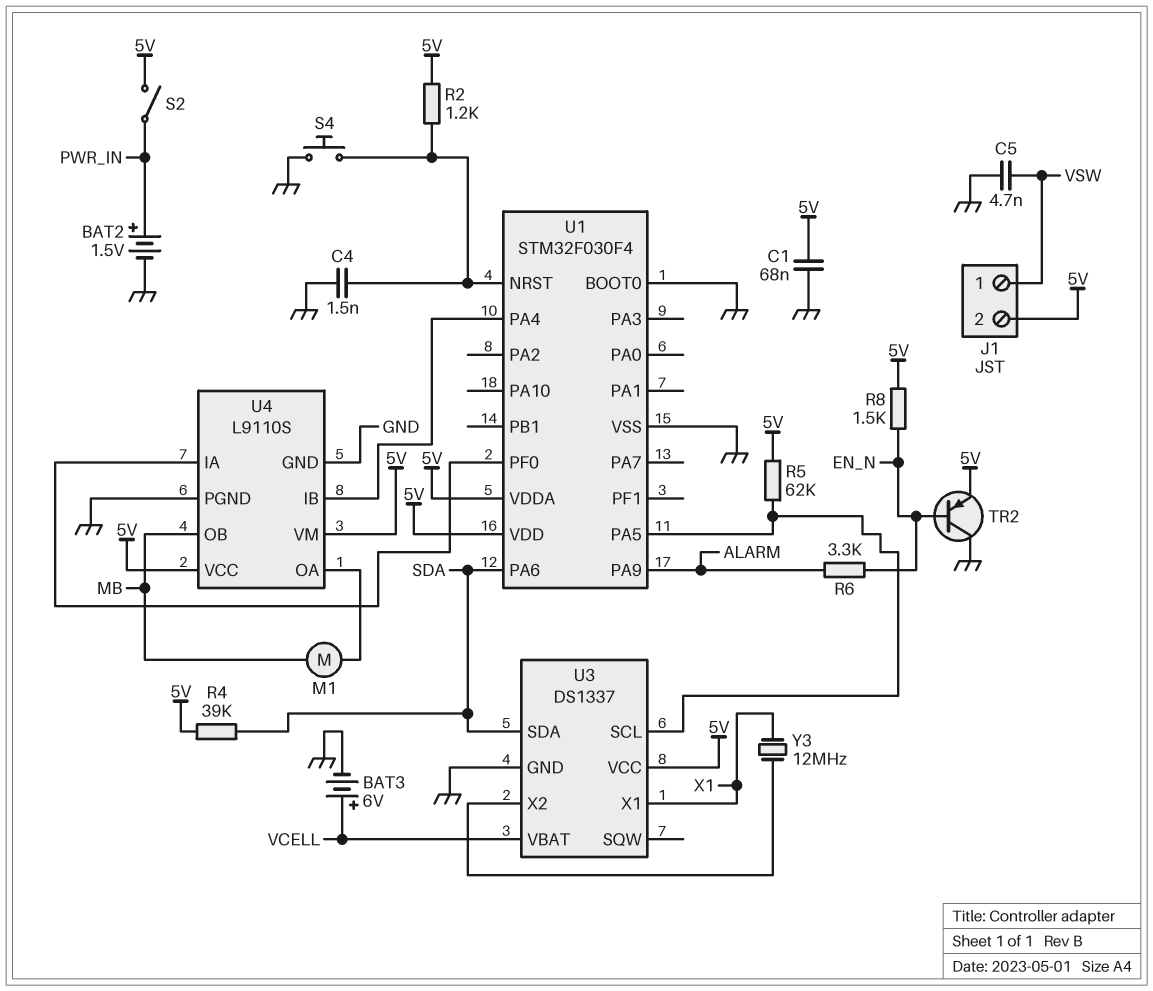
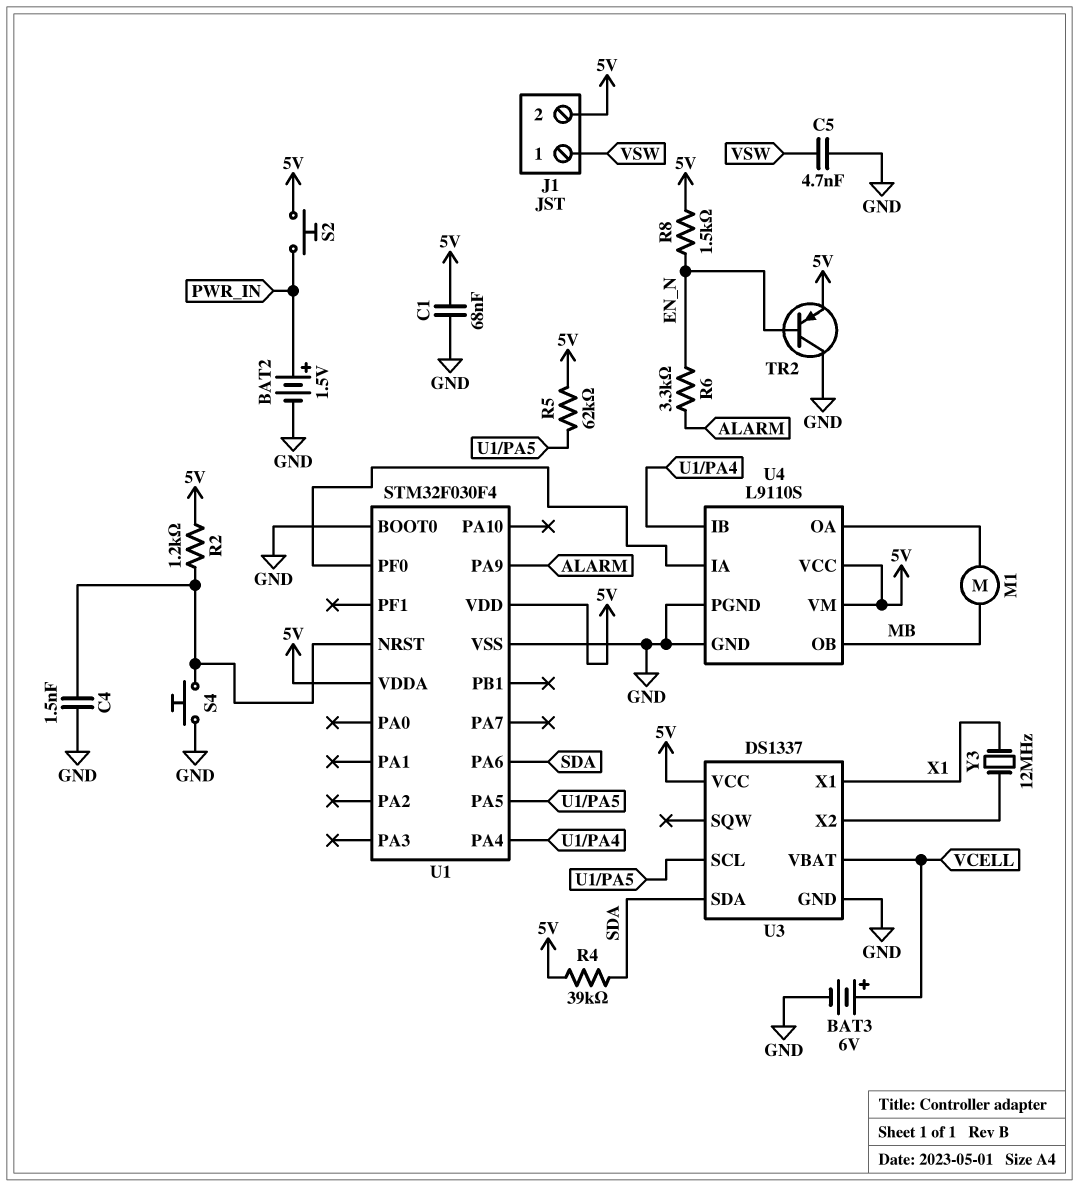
S2: switch (5V, PWR_IN) -> button (5V, PWR_IN)

